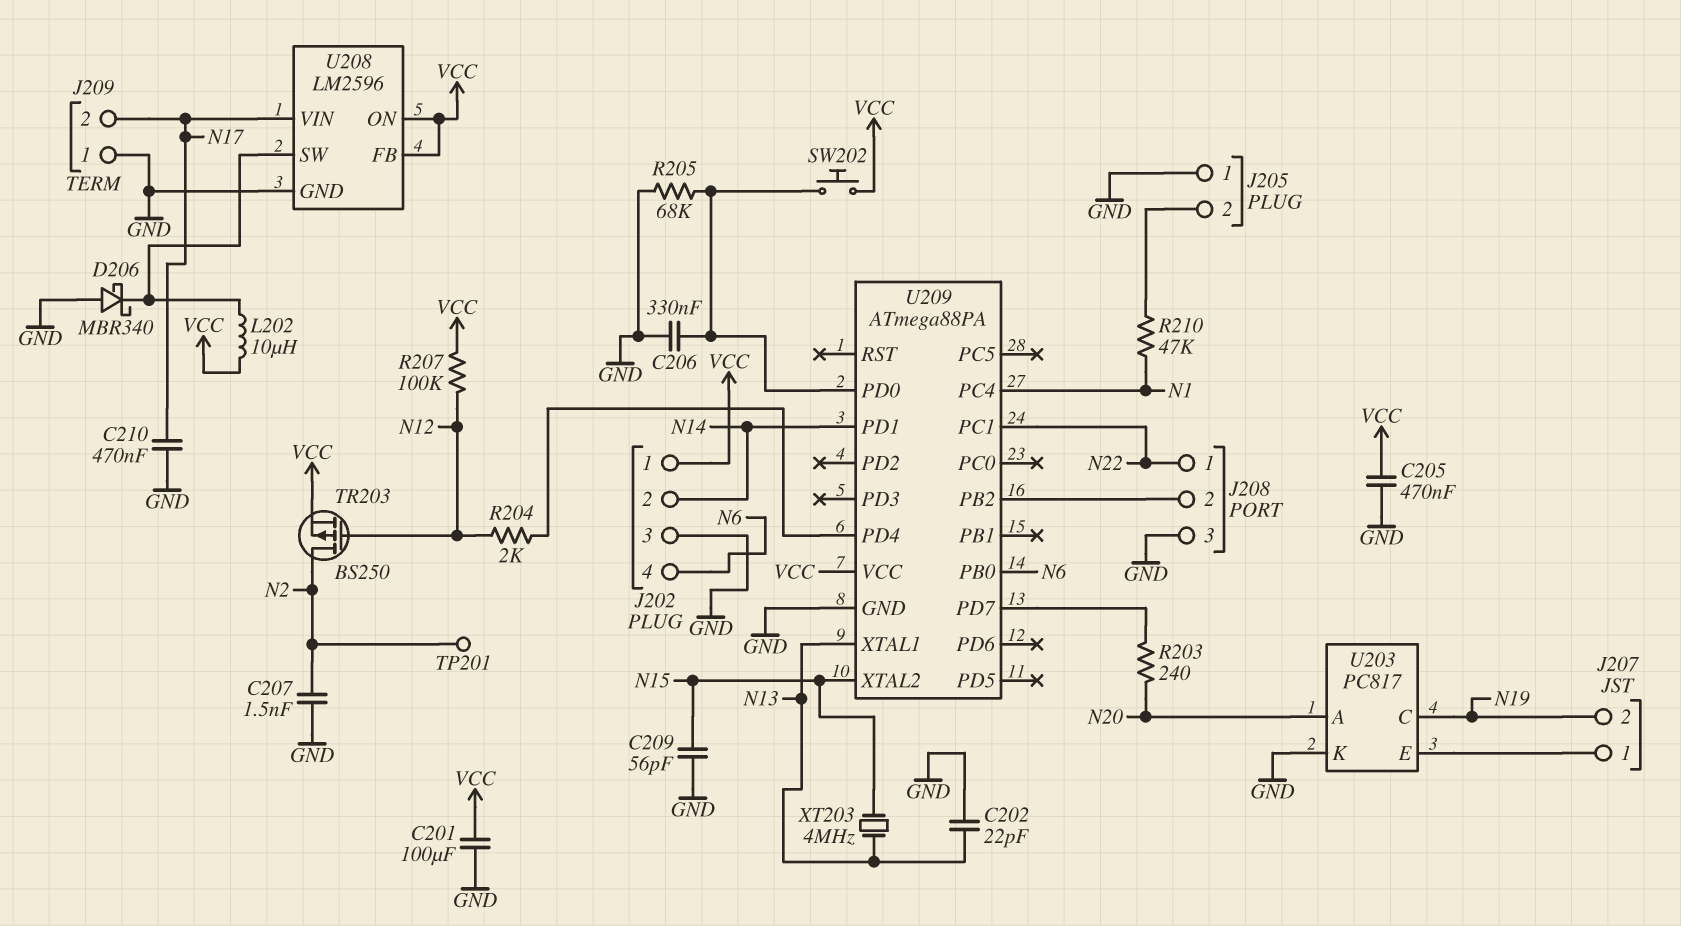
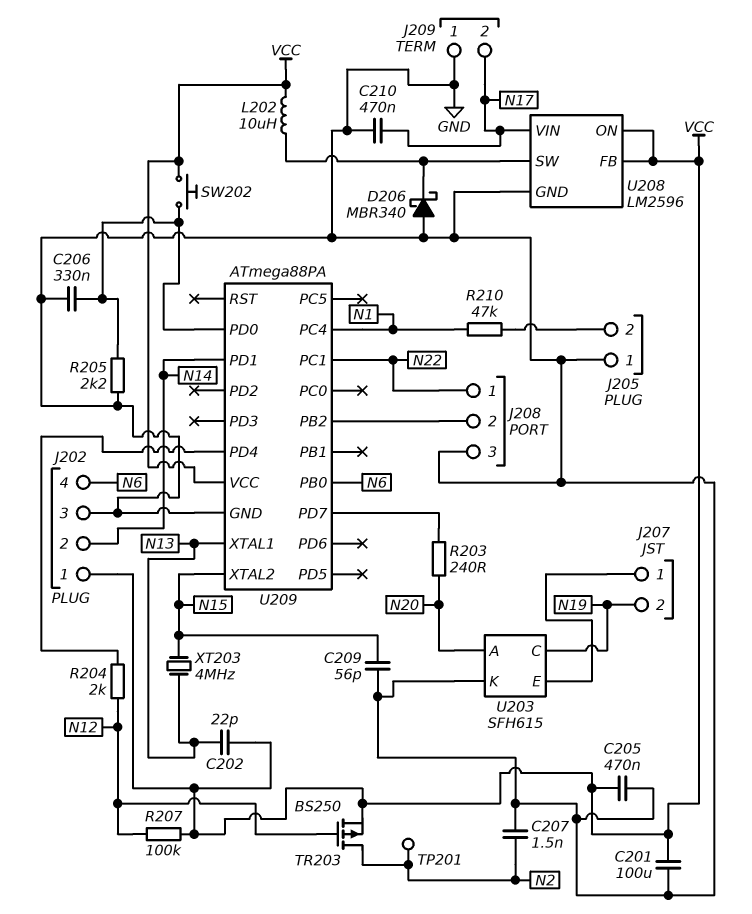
C202: 22pF (GND, N13) -> 22pF (N13, VCC)
R205: 68k (GND, U209/PD0) -> 2.2k (GND, U209/PD0)
U203: PC817 -> SFH615

